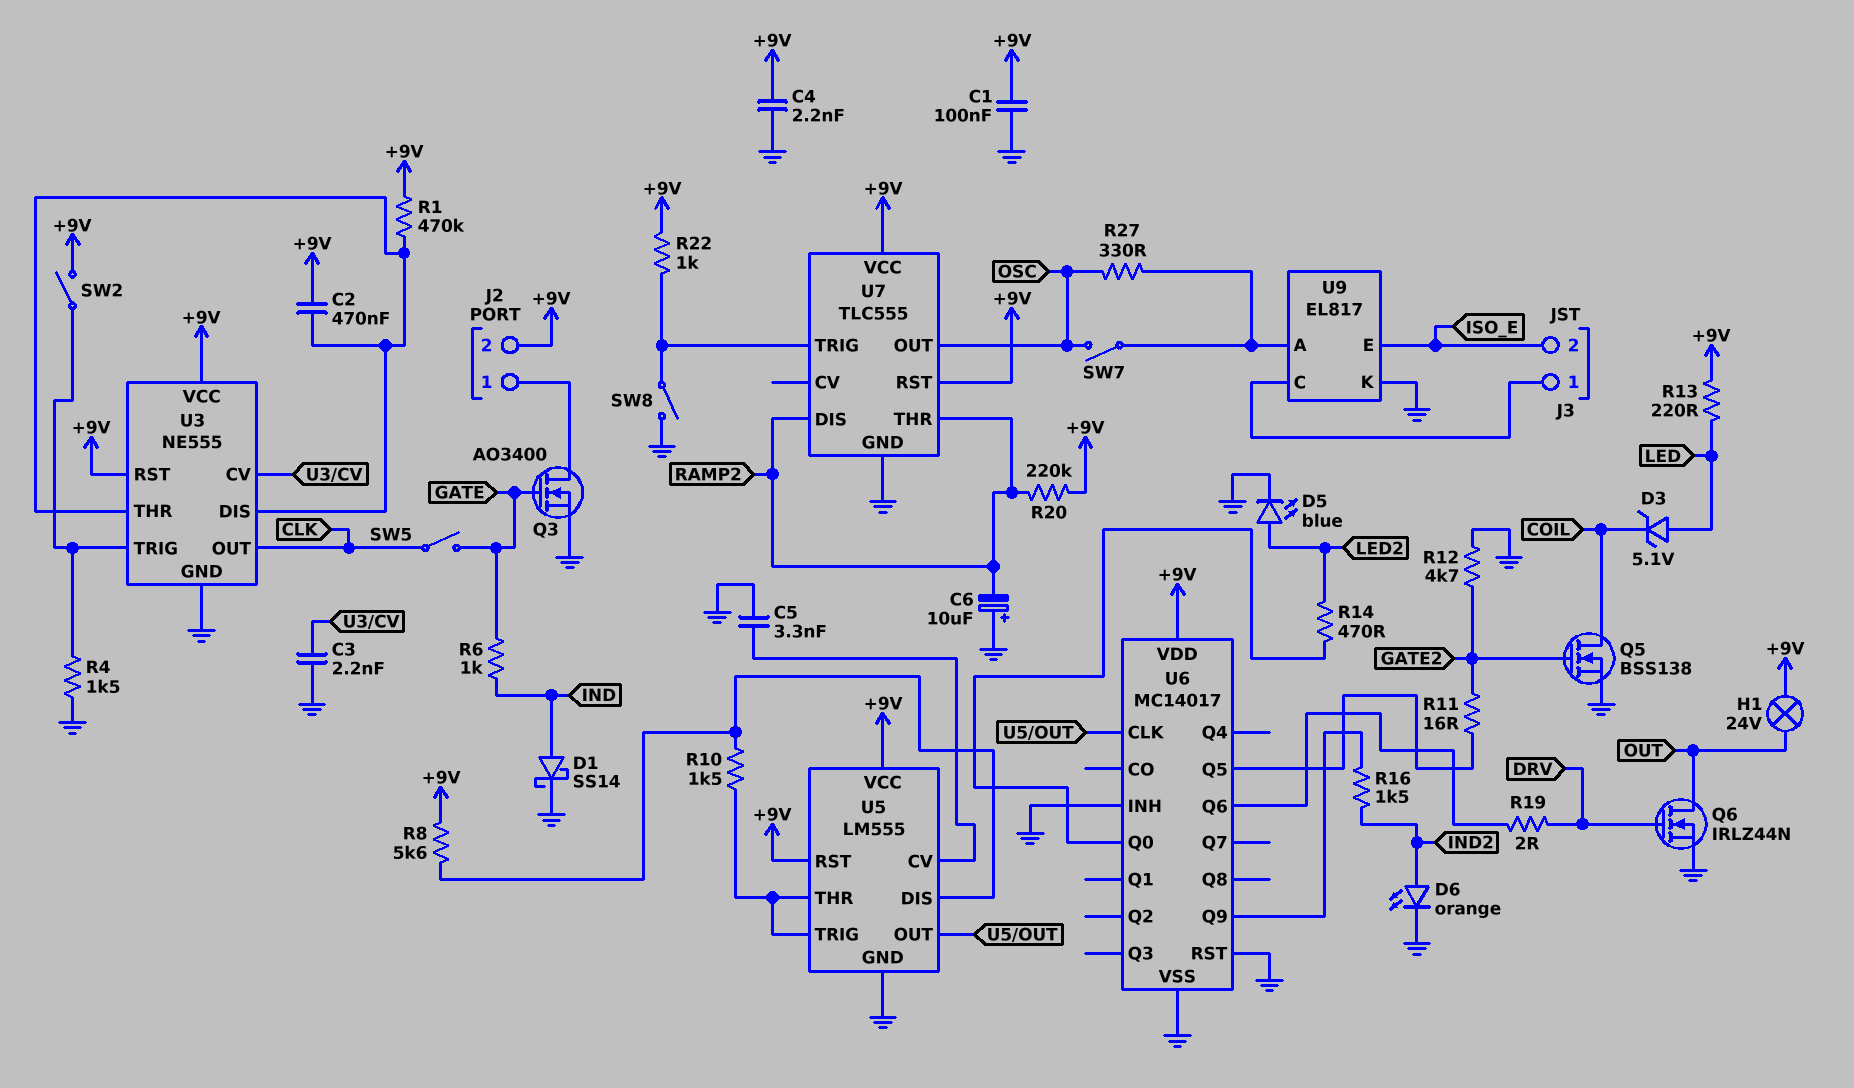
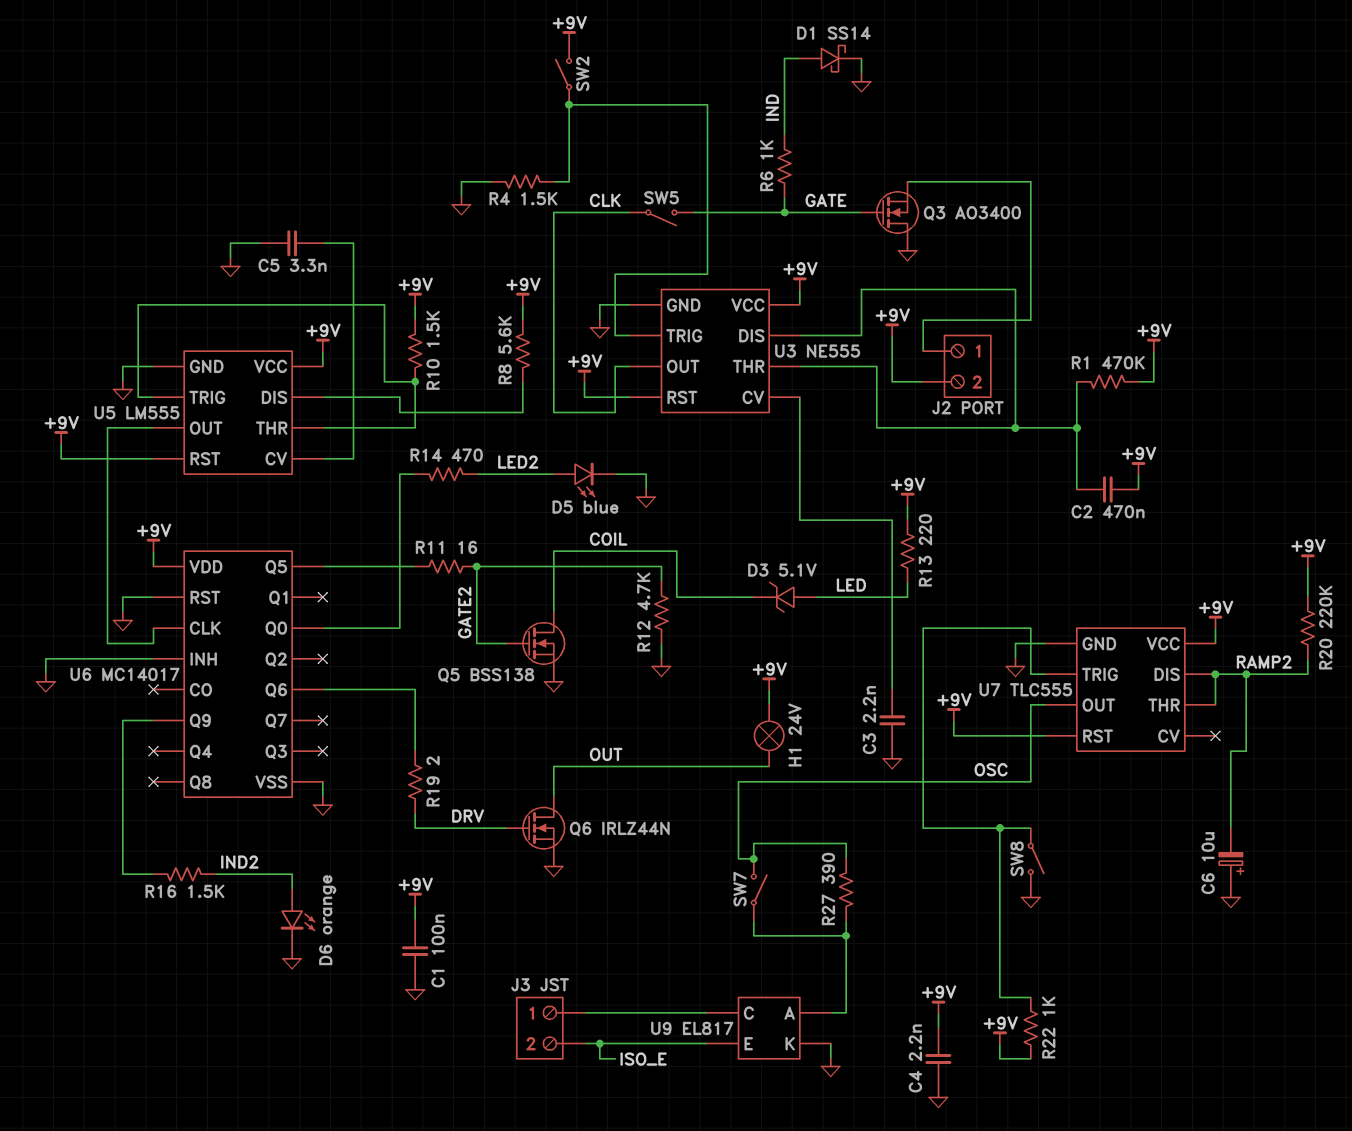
Q3: NMOS AO3400 (G GATE, D J2/1, S GND) -> NMOS AO3400 (G GATE, D GND, S J2/1)
R10: 1.5k (U5/DIS, U5/THR) -> 1.5k (+9V, U5/THR)
R27: 330 (OSC, U9/A) -> 390 (OSC, U9/A)

